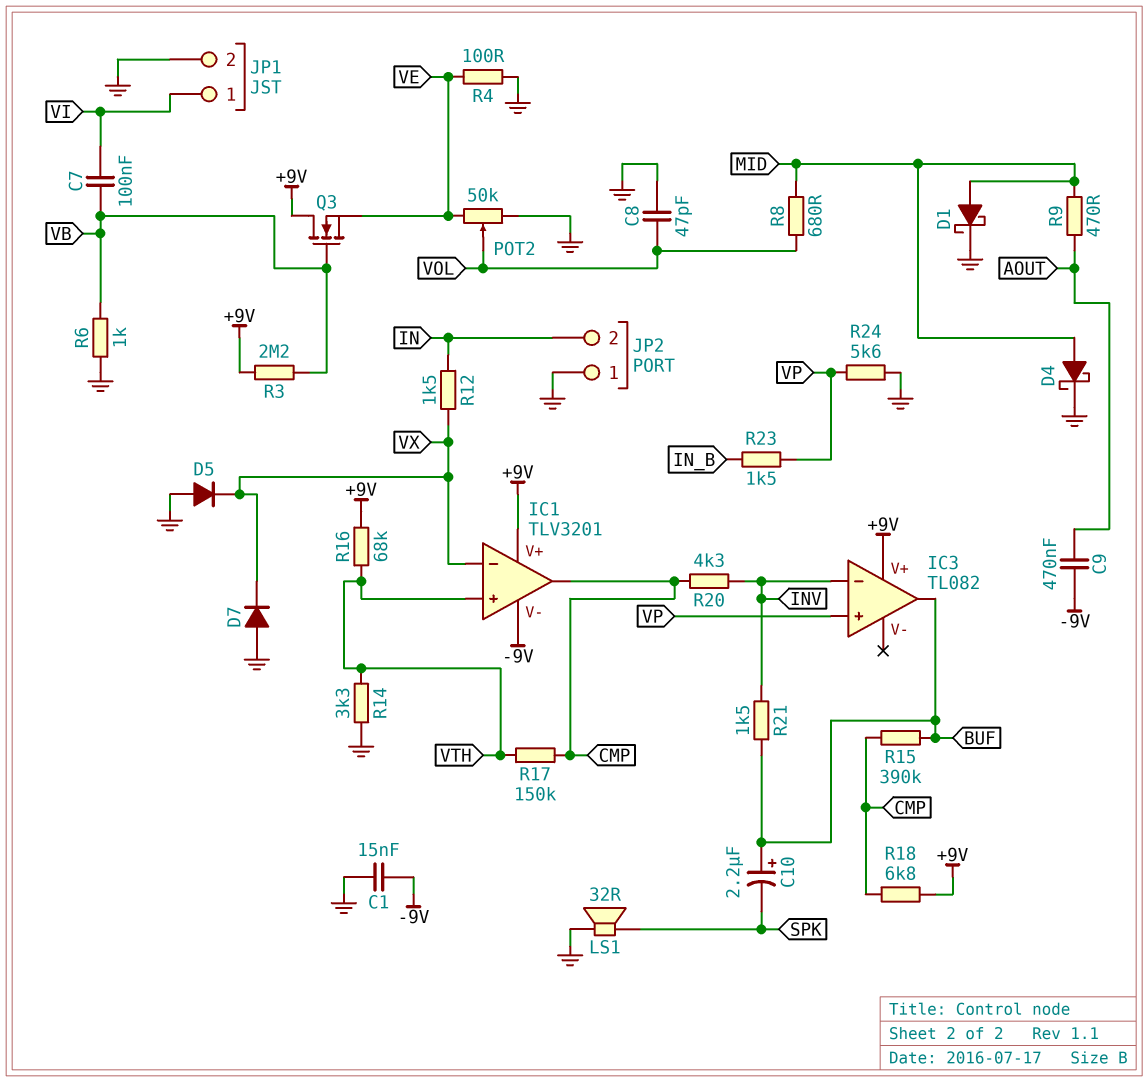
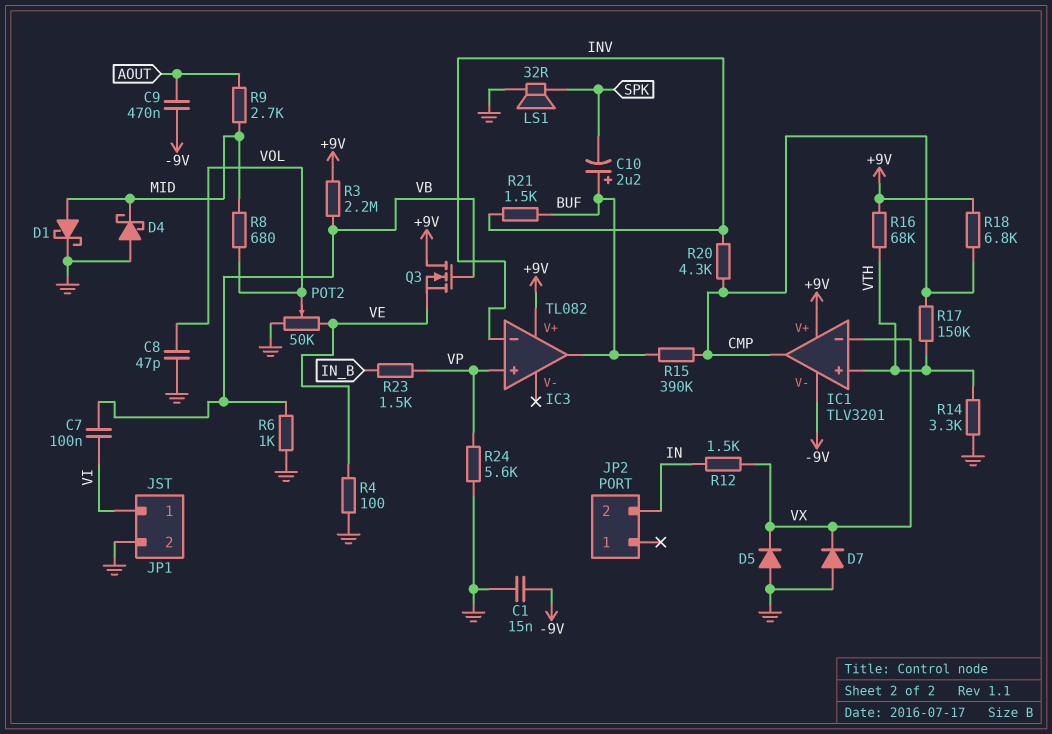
D4: schottky (A MID, K GND) -> schottky (A GND, K MID)
JP2 pin 1: GND -> none
R9: 470 (AOUT, MID) -> 2.7k (AOUT, MID)

